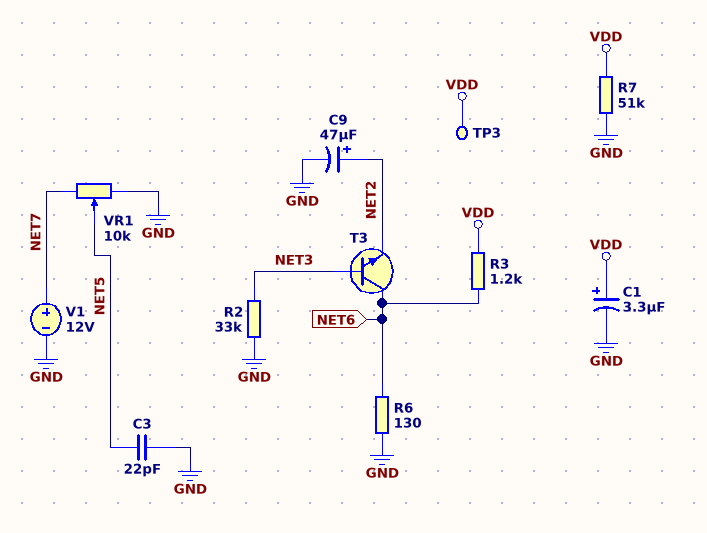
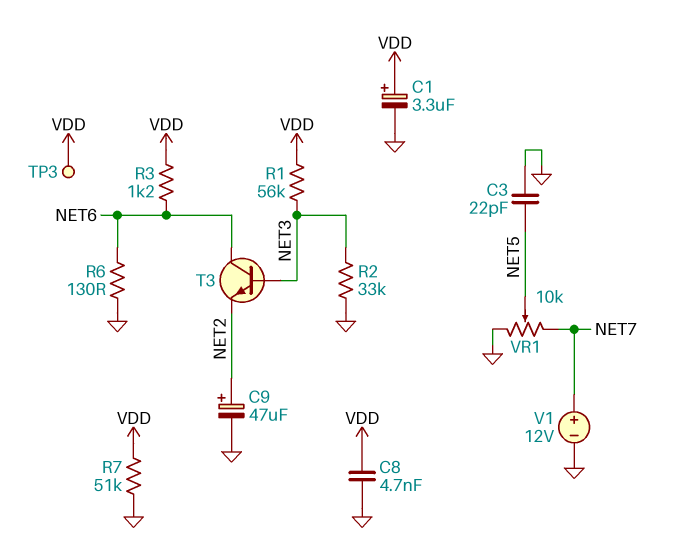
C8: none -> 4.7nF (GND, VDD)
R1: none -> 56k (NET3, VDD)

